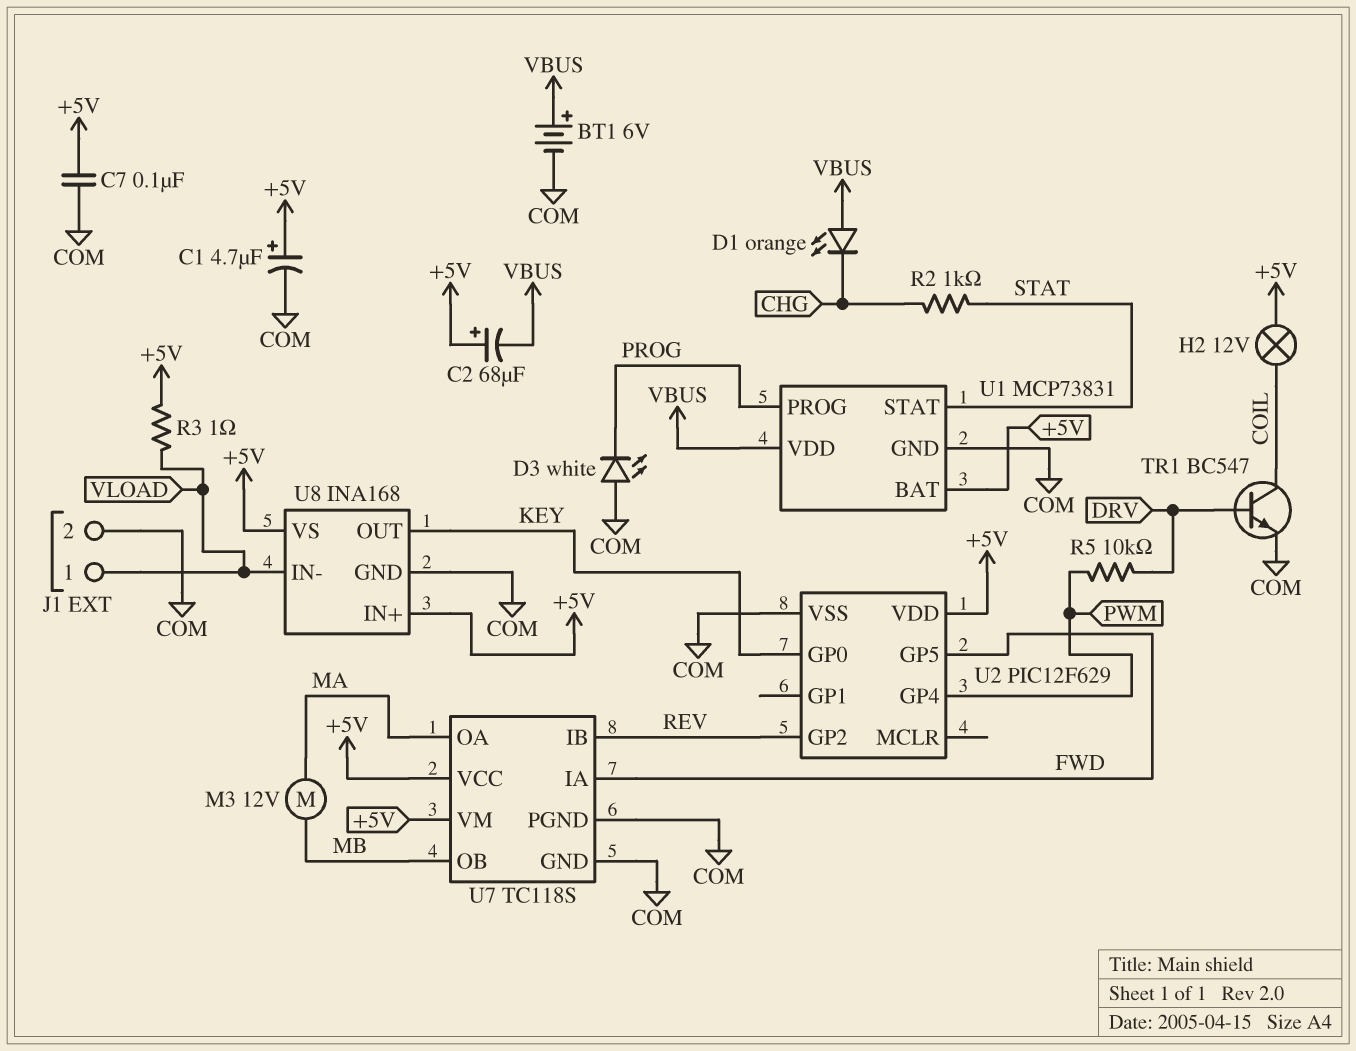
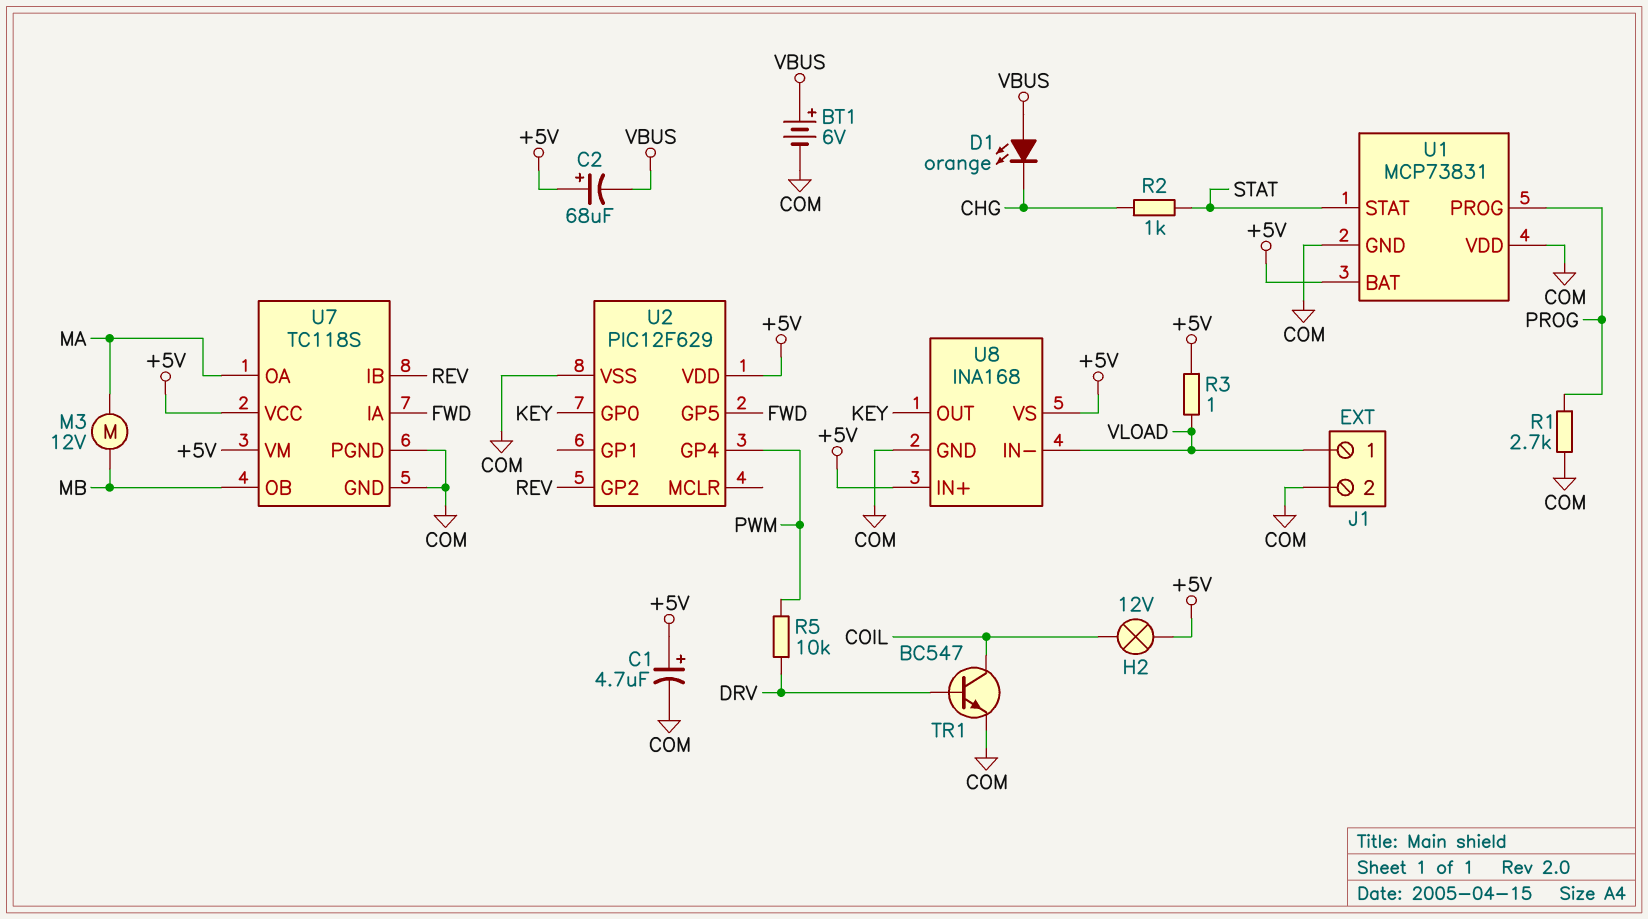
C7: 100nF (+5V, COM) -> none
D3: LED white (A COM, K PROG) -> none
R1: none -> 2.7k (COM, PROG)
U1 pin VDD: VBUS -> COM

